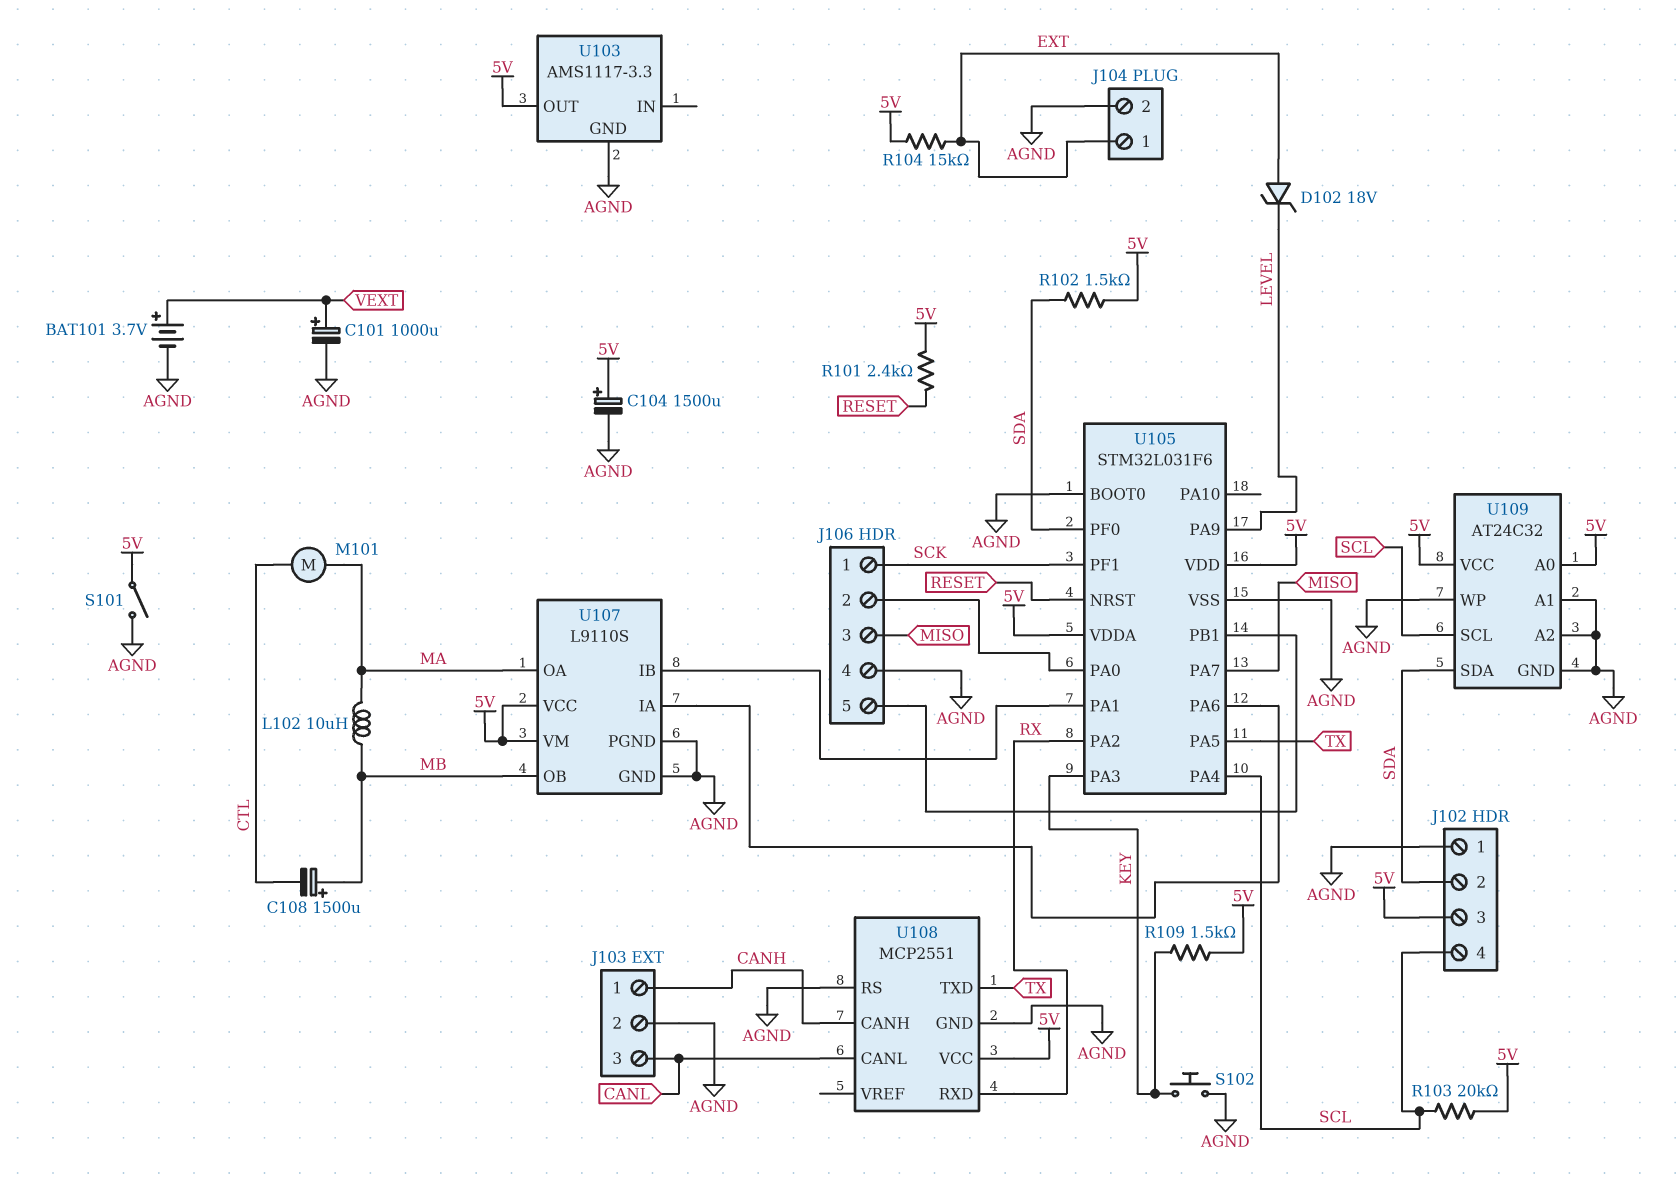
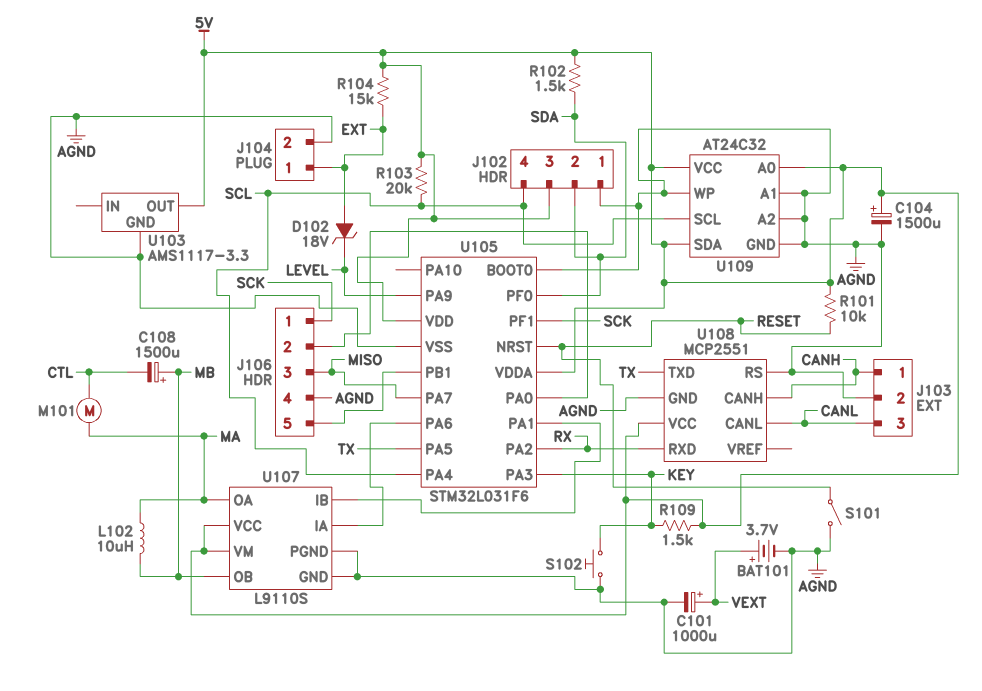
R101: 2.4k (5V, RESET) -> 10k (5V, RESET)
S101: switch (5V, AGND) -> switch (AGND, RESET)
U109 pin SDA: SDA -> 5V

